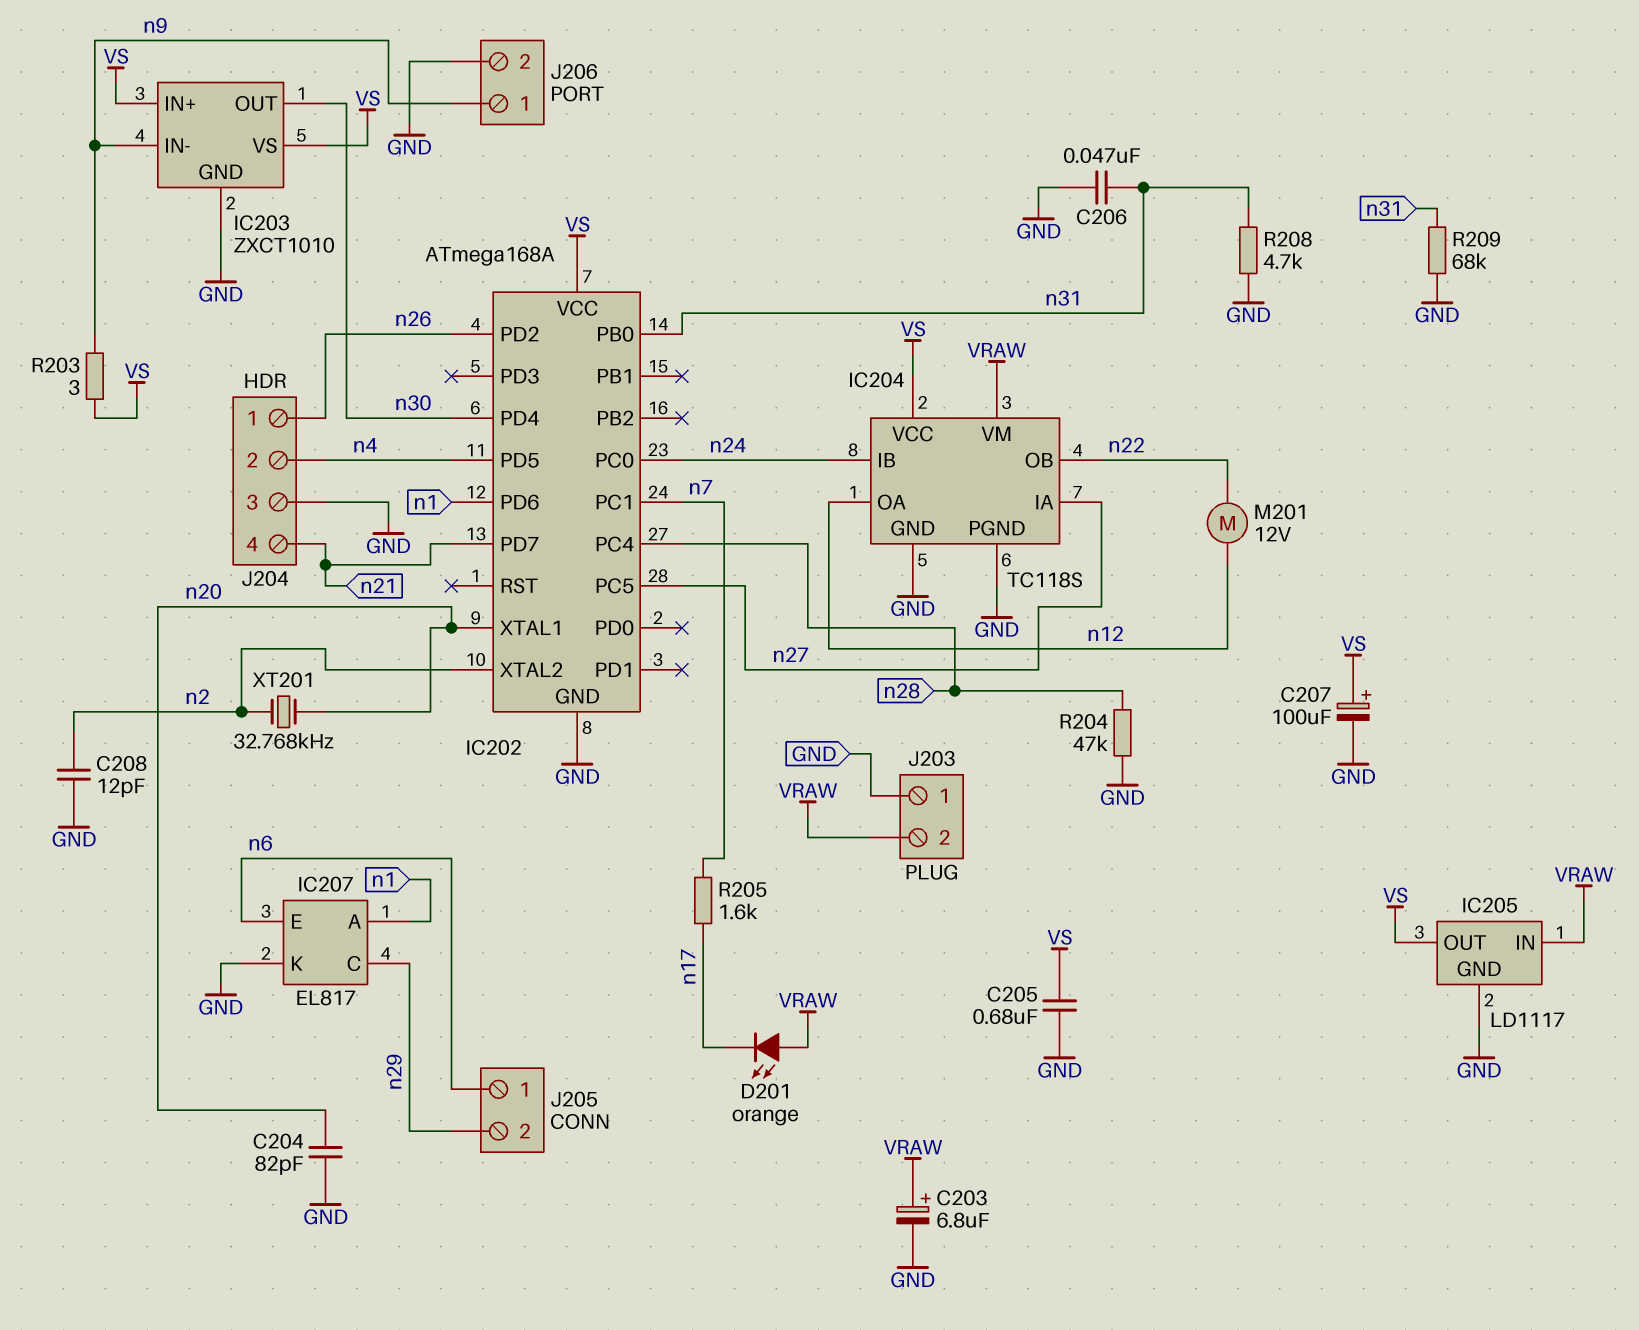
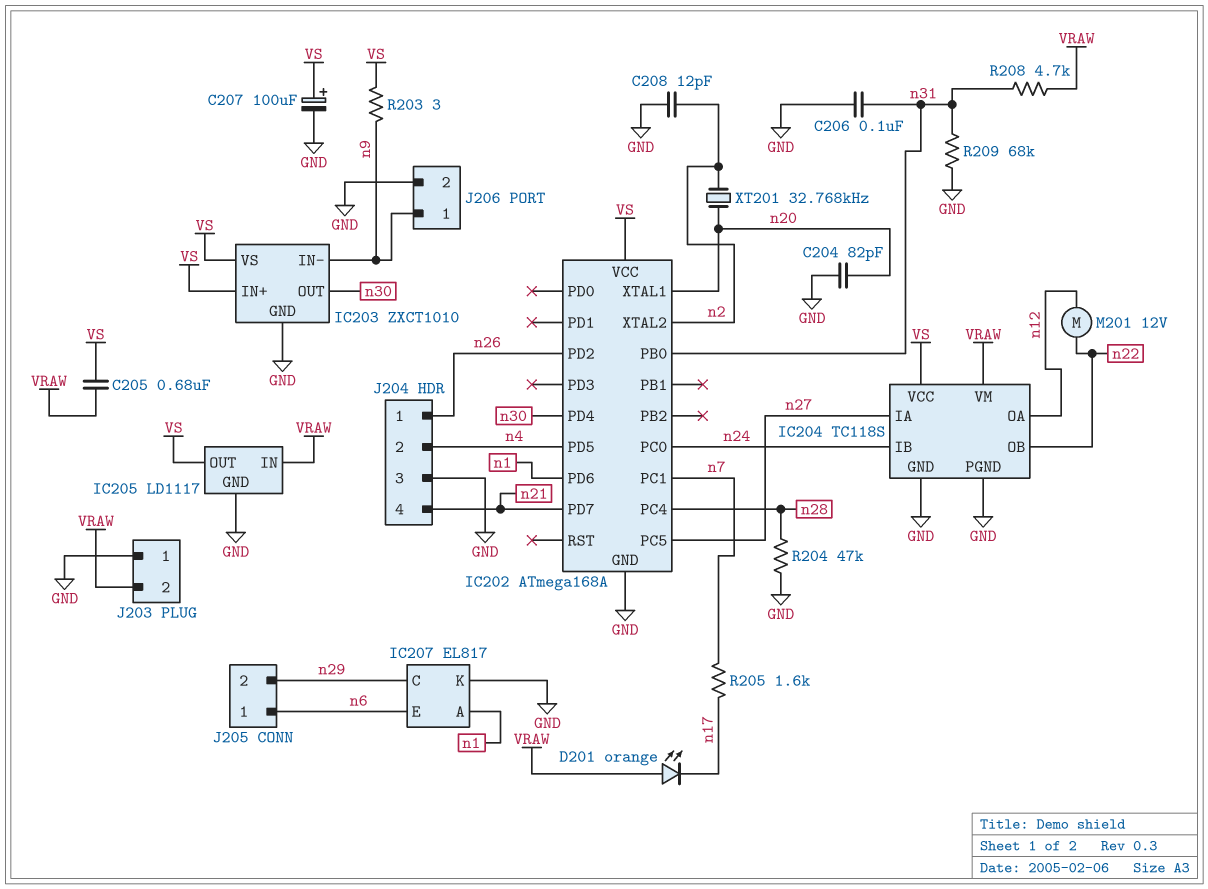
C203: 6.8uF (plus VRAW, minus GND) -> none
C205: 680nF (GND, VS) -> 680nF (VRAW, VS)
C206: 47nF (GND, n31) -> 100nF (GND, n31)
R208: 4.7k (GND, n31) -> 4.7k (VRAW, n31)

